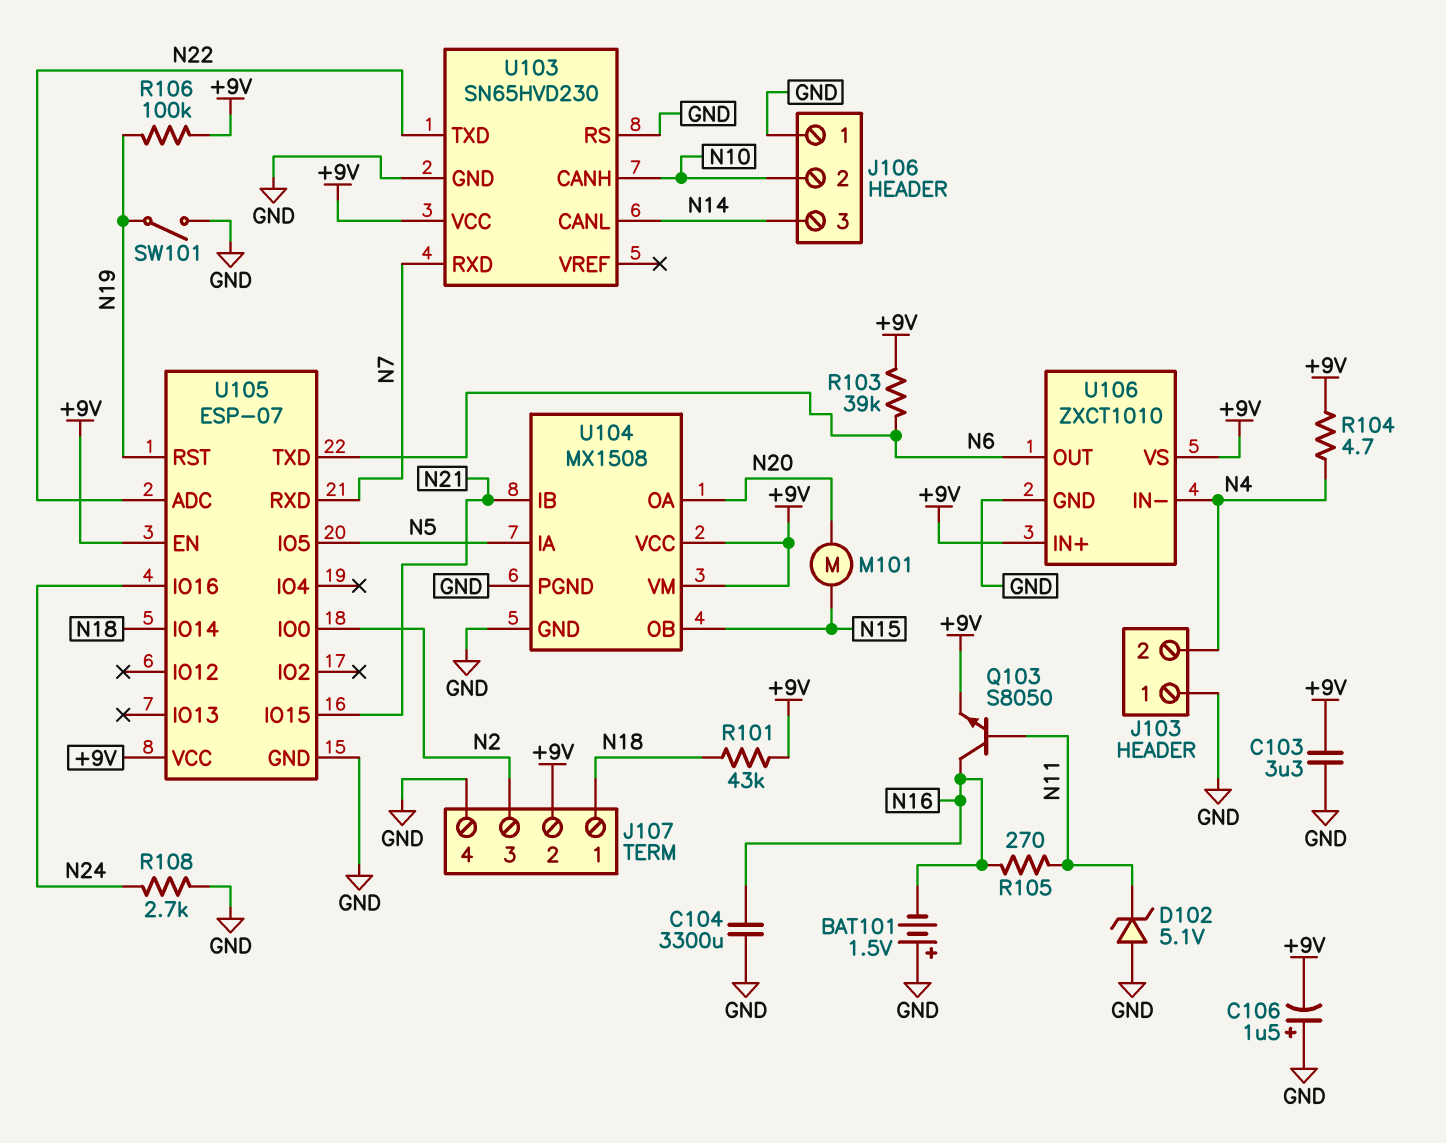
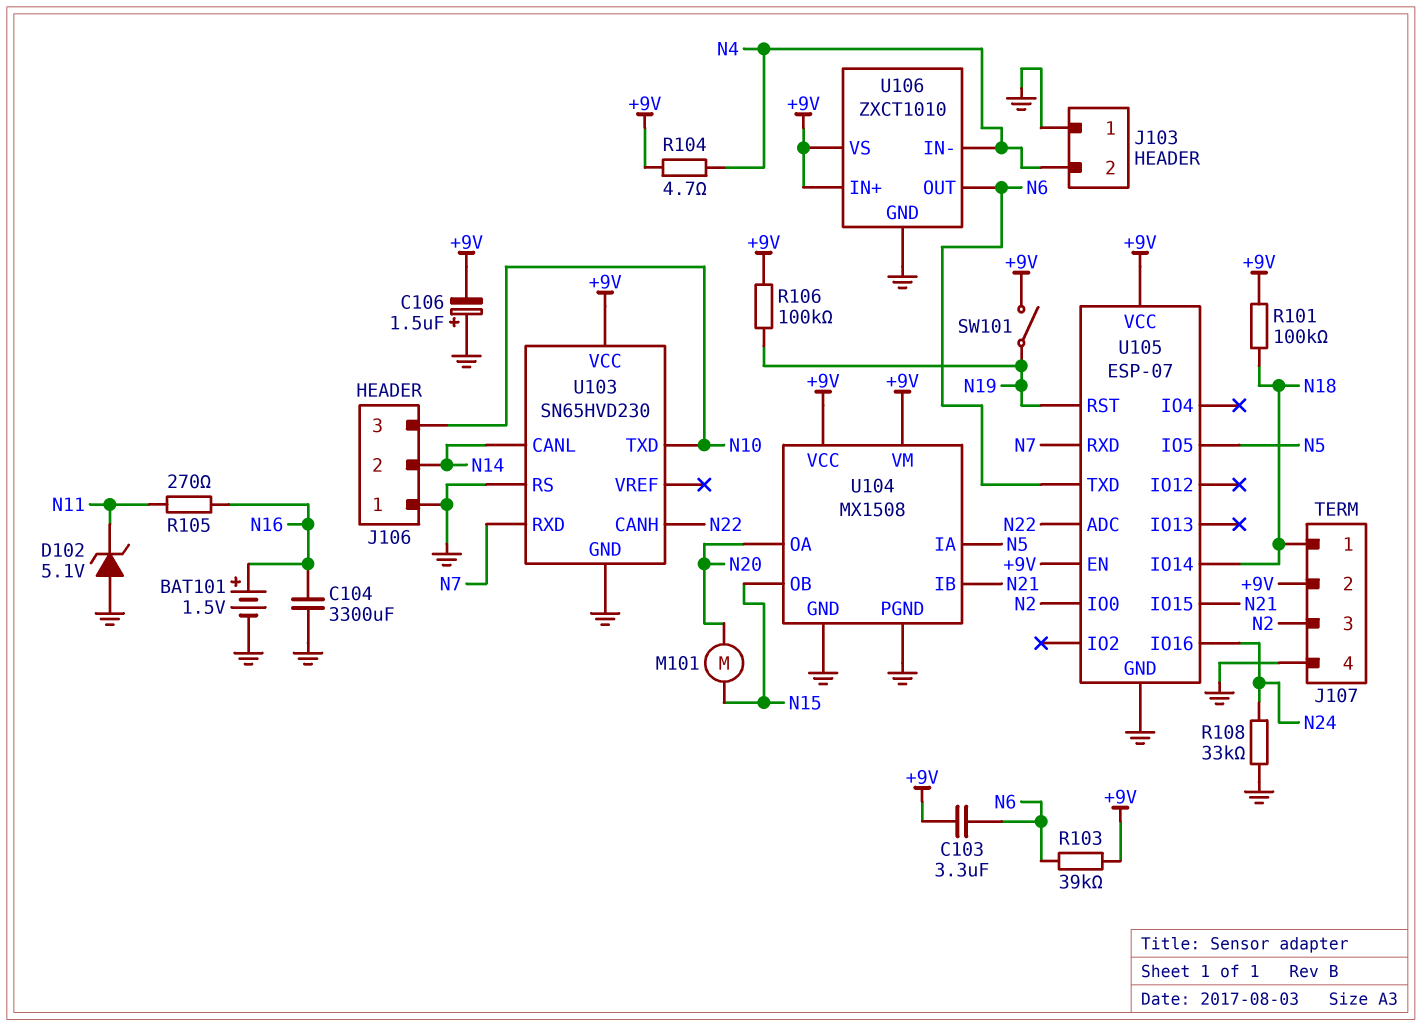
BAT101: 1.5V (plus GND, minus N16) -> 1.5V (plus N16, minus GND)
C103: 3.3uF (+9V, GND) -> 3.3uF (+9V, N6)
J106 pin 2: N10 -> N14
J106 pin 3: N14 -> N10
Q103: NPN S8050 (B N11, C N16, E +9V) -> none
R101: 43k (+9V, N18) -> 100k (+9V, N18)
R108: 2.7k (GND, N24) -> 33k (GND, N24)
SW101: switch (GND, N19) -> switch (+9V, N19)
U103 pin CANH: N10 -> N22
U103 pin TXD: N22 -> N10

